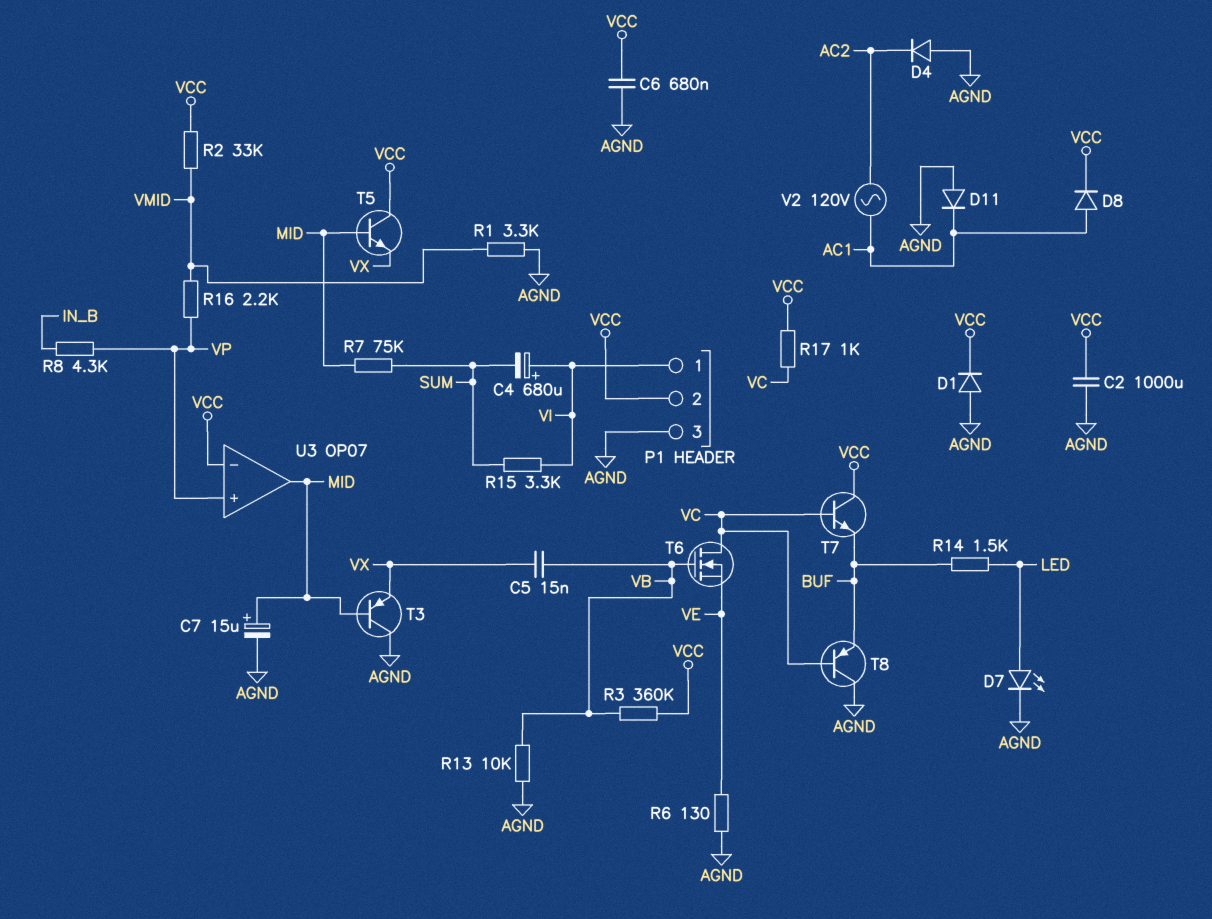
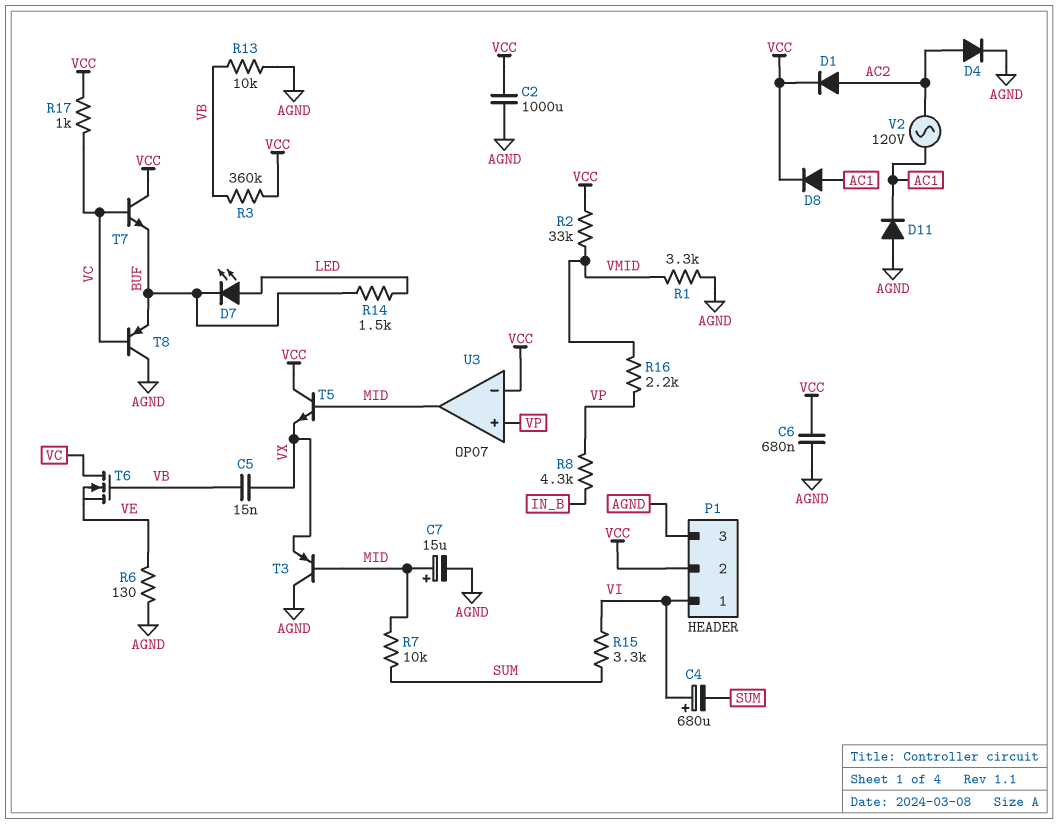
D1: diode (A AGND, K VCC) -> diode (A AC2, K VCC)
D4: diode (A AGND, K AC2) -> diode (A AC2, K AGND)
D7: LED (A LED, K AGND) -> LED (A LED, K BUF)
R7: 75k (MID, SUM) -> 10k (MID, SUM)

